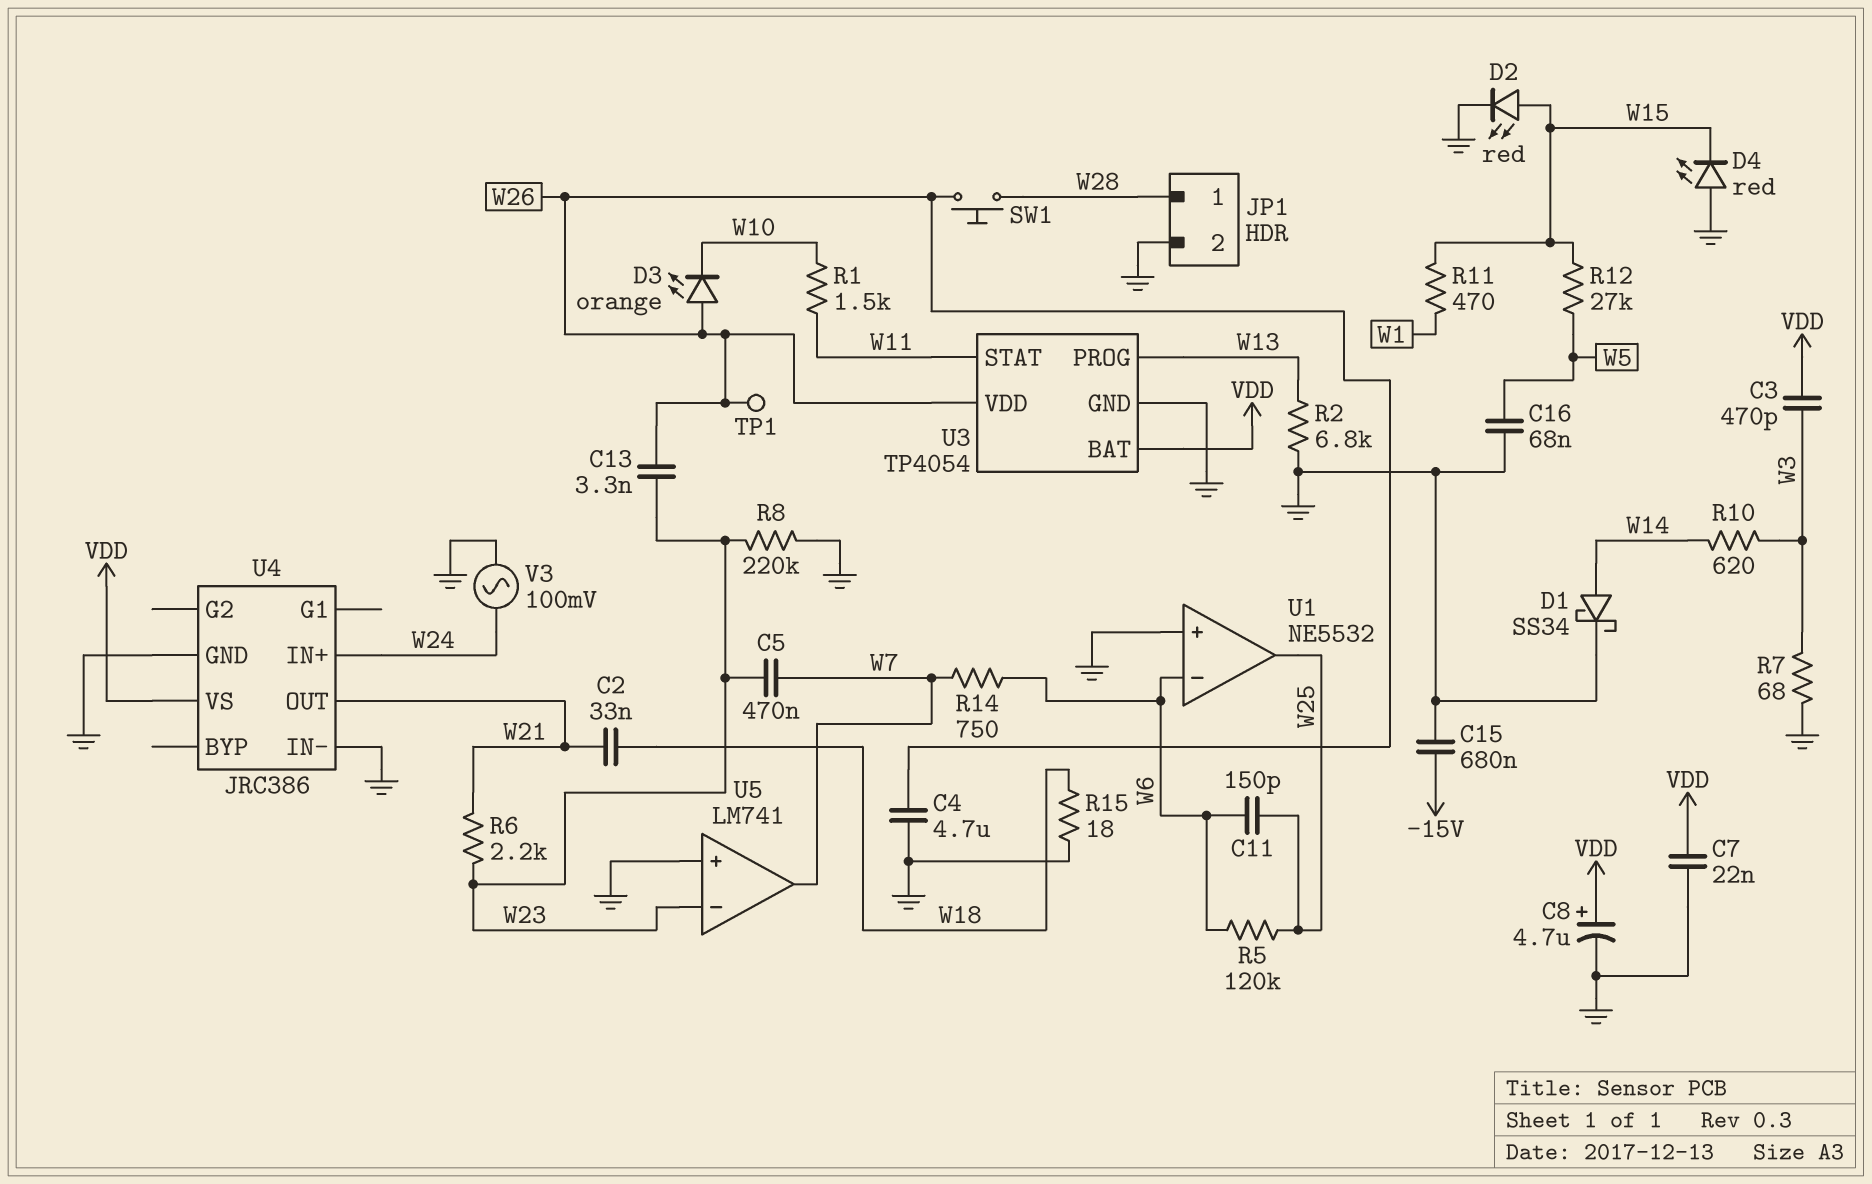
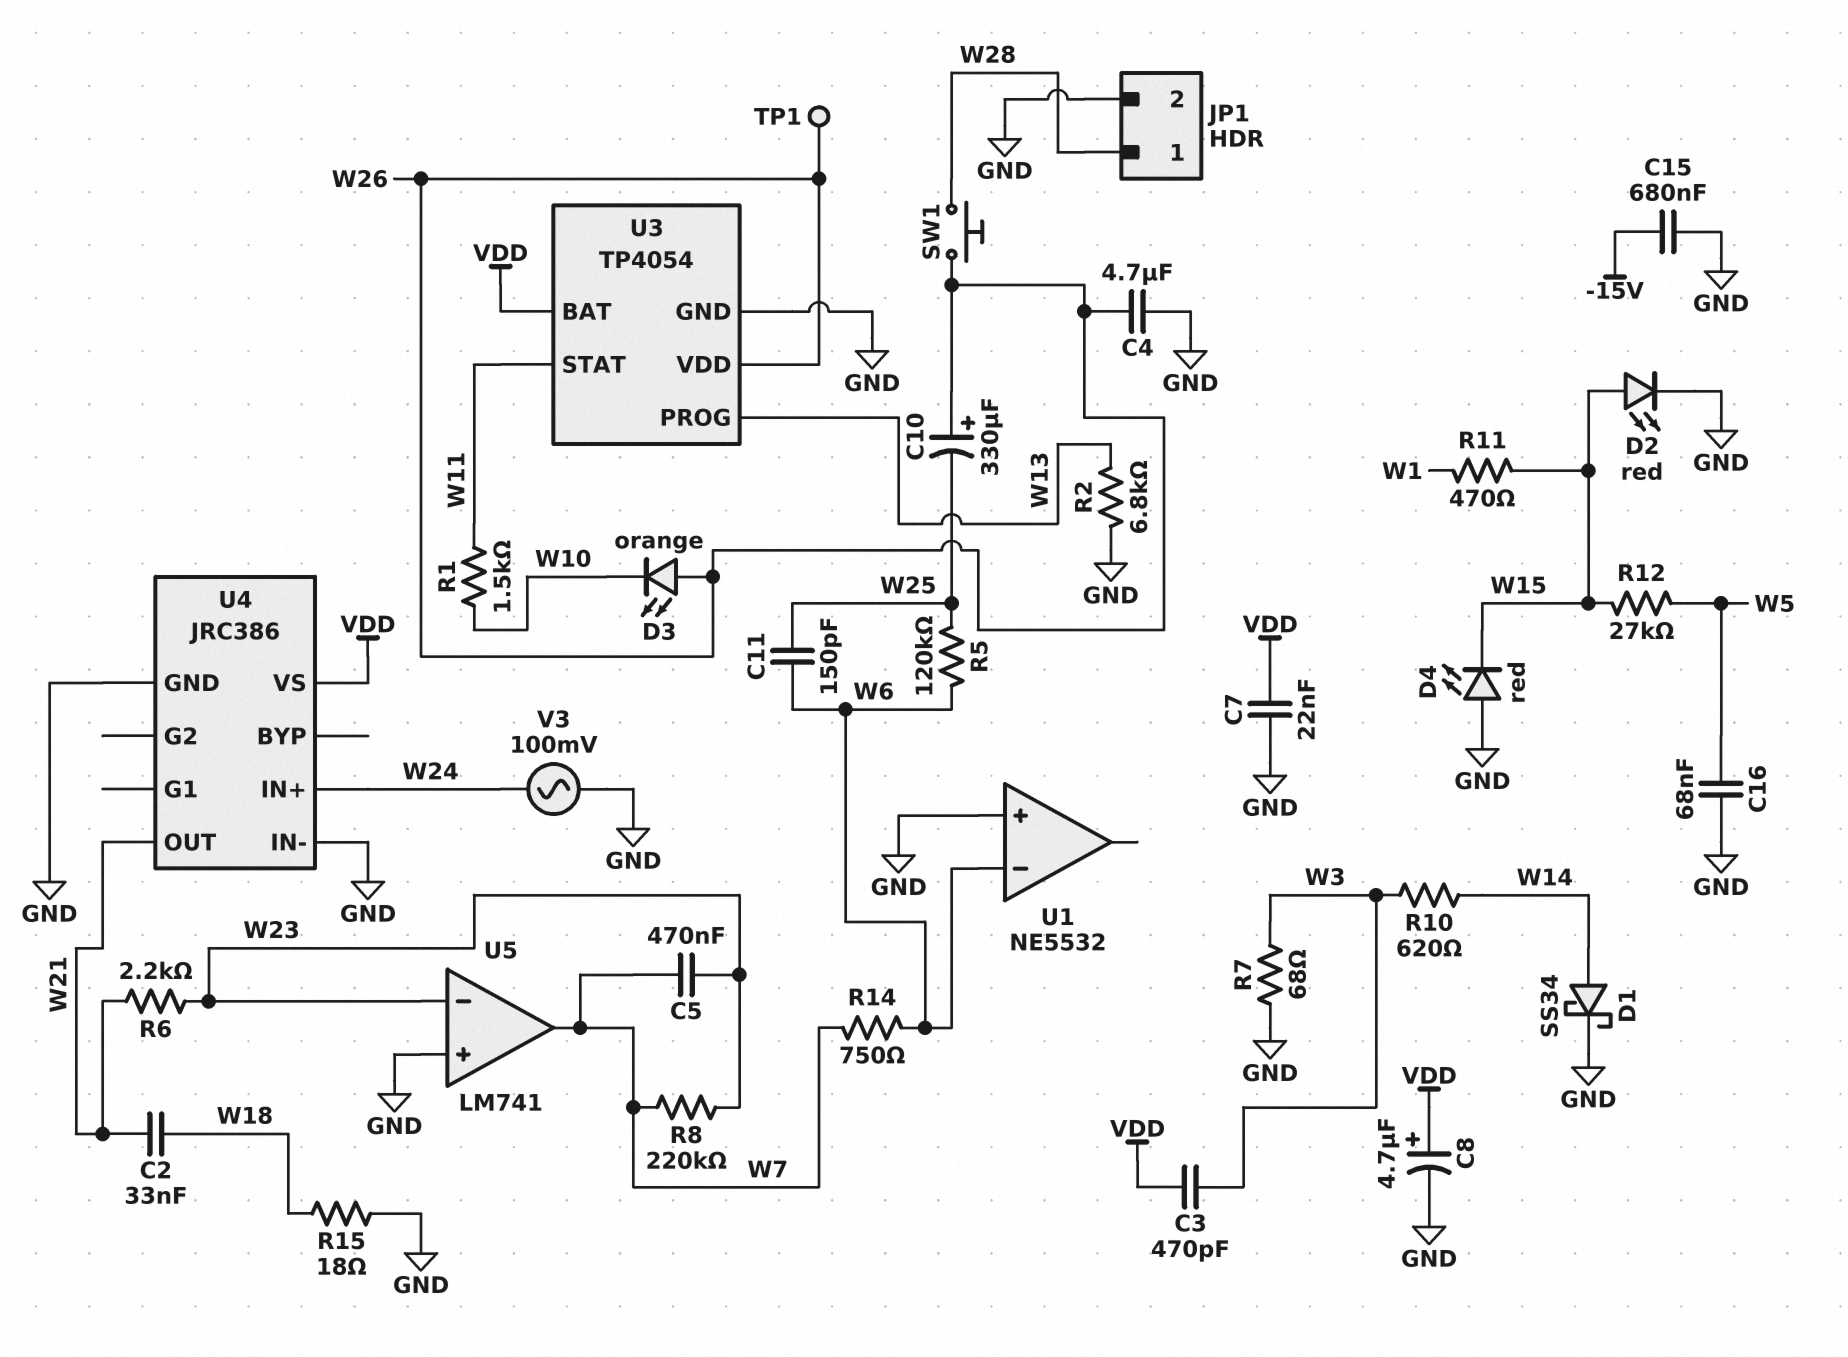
C10: none -> 330uF (plus W26, minus W25)
C13: 3.3nF (W23, W26) -> none
R8: 220k (GND, W23) -> 220k (W7, W23)
U1 pin out: W25 -> none

